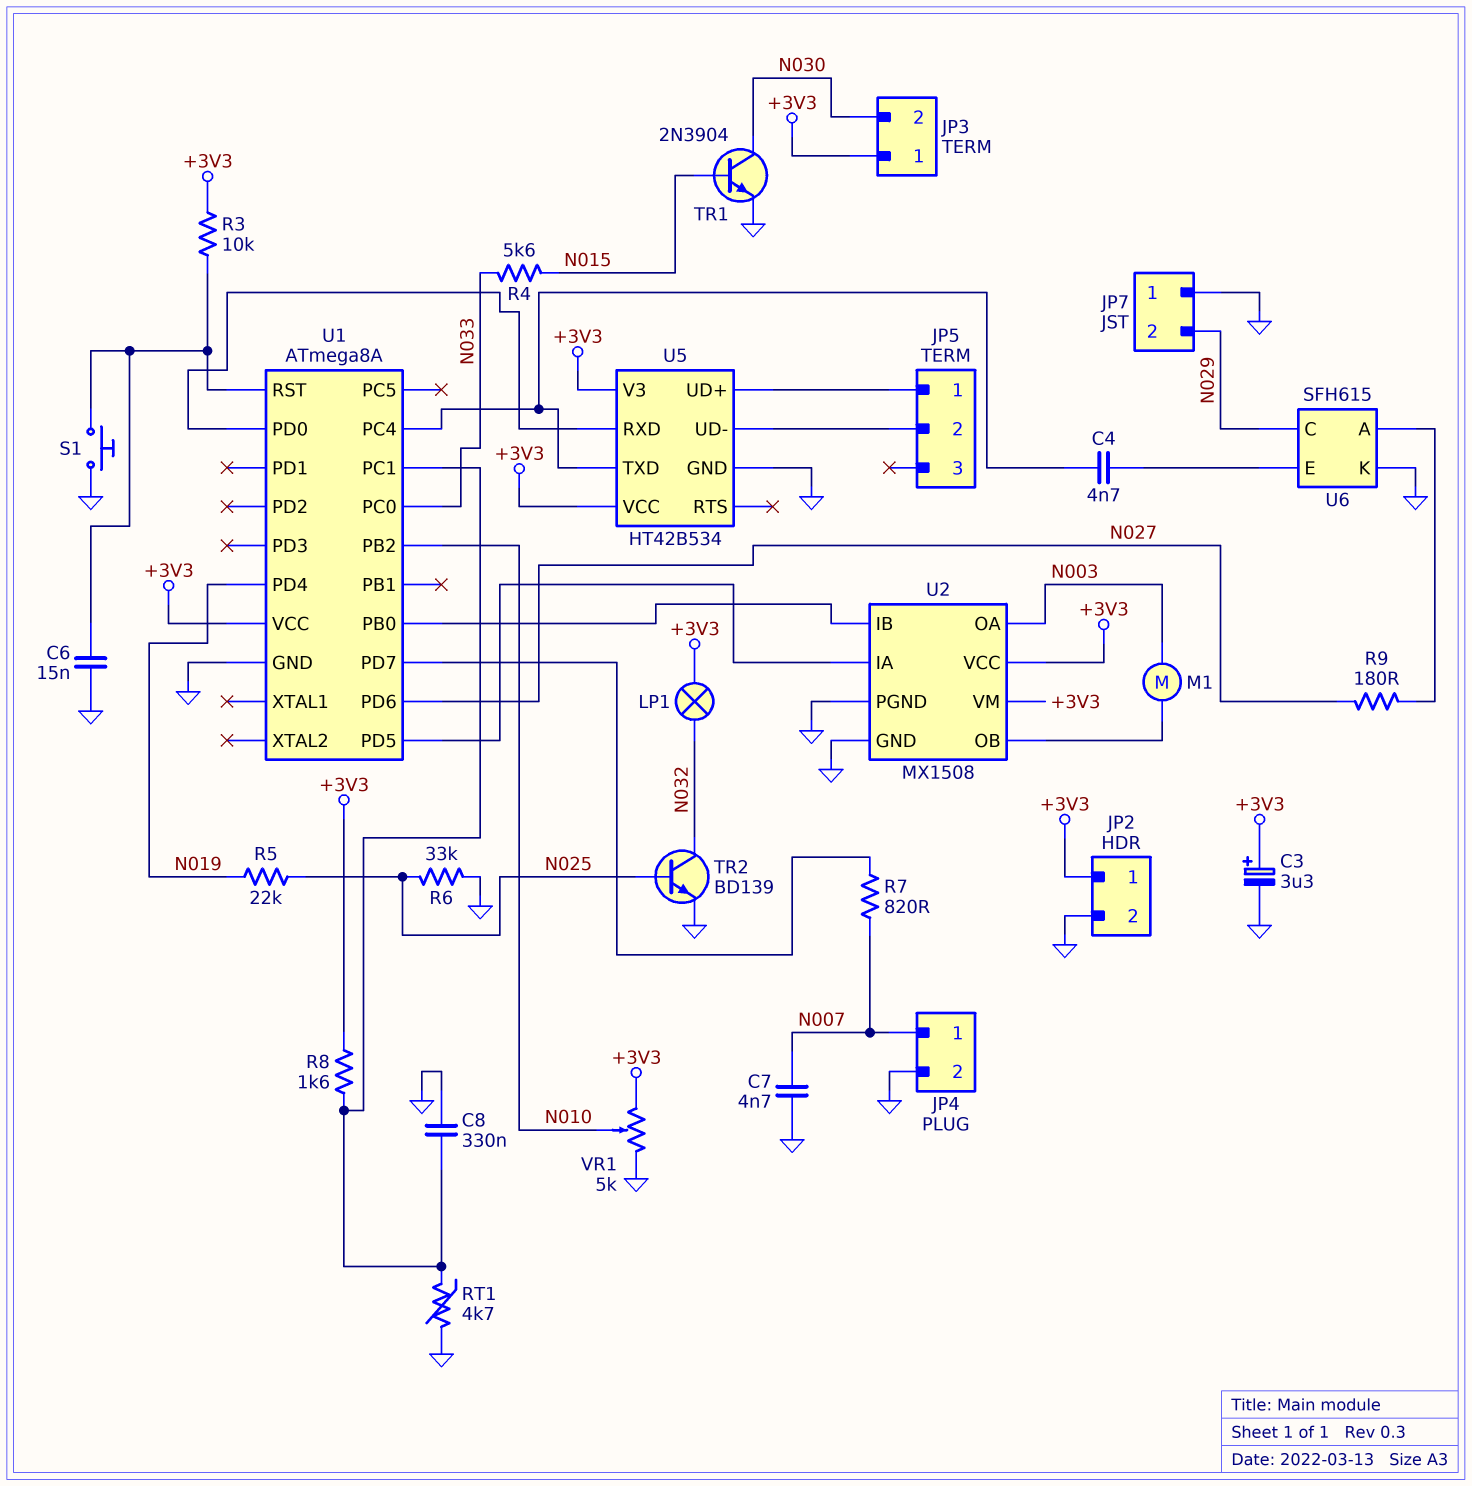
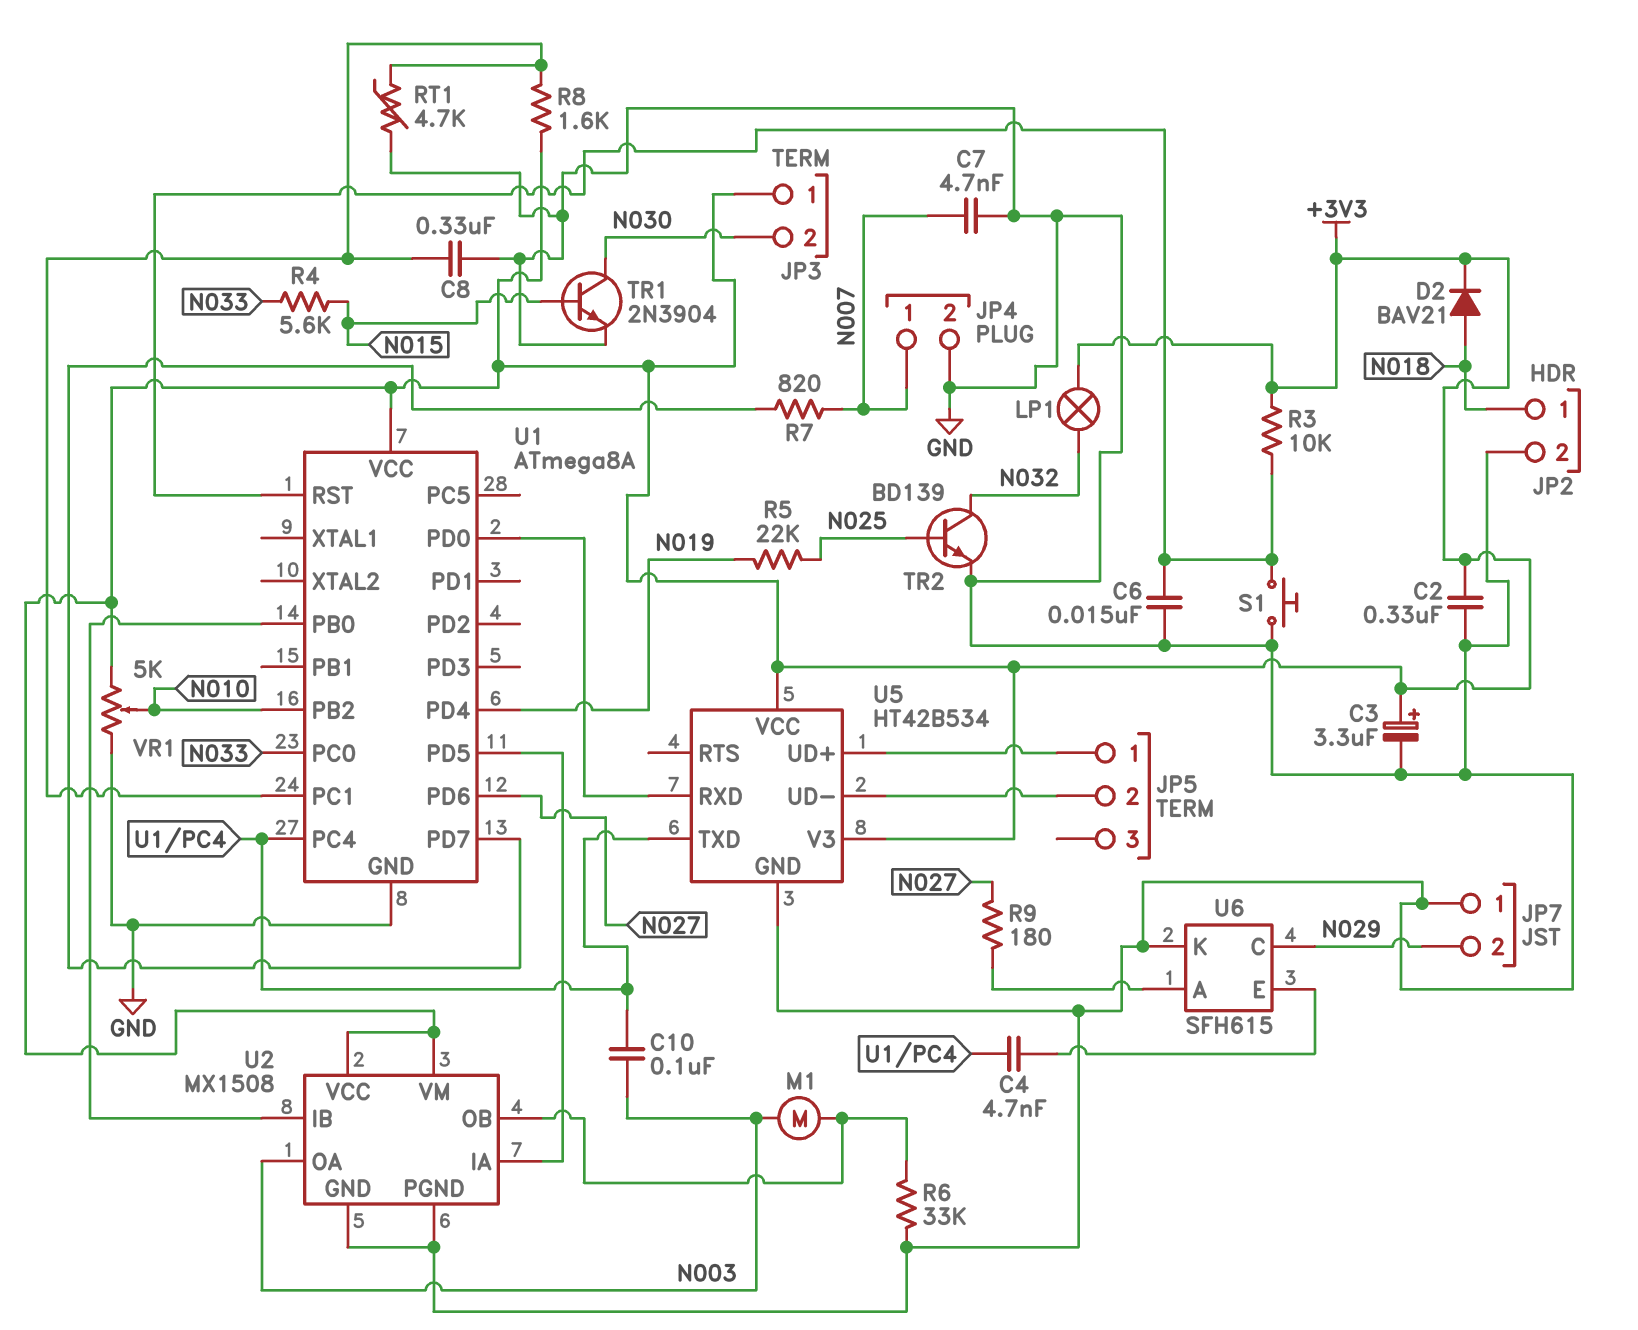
C2: none -> 330nF (+3V3, GND)
C10: none -> 100nF (N003, U1/PC4)
D2: none -> diode BAV21 (A N018, K +3V3)
JP2 pin 1: +3V3 -> N018
R6: 33k (GND, N025) -> 33k (GND, U2/OB)

